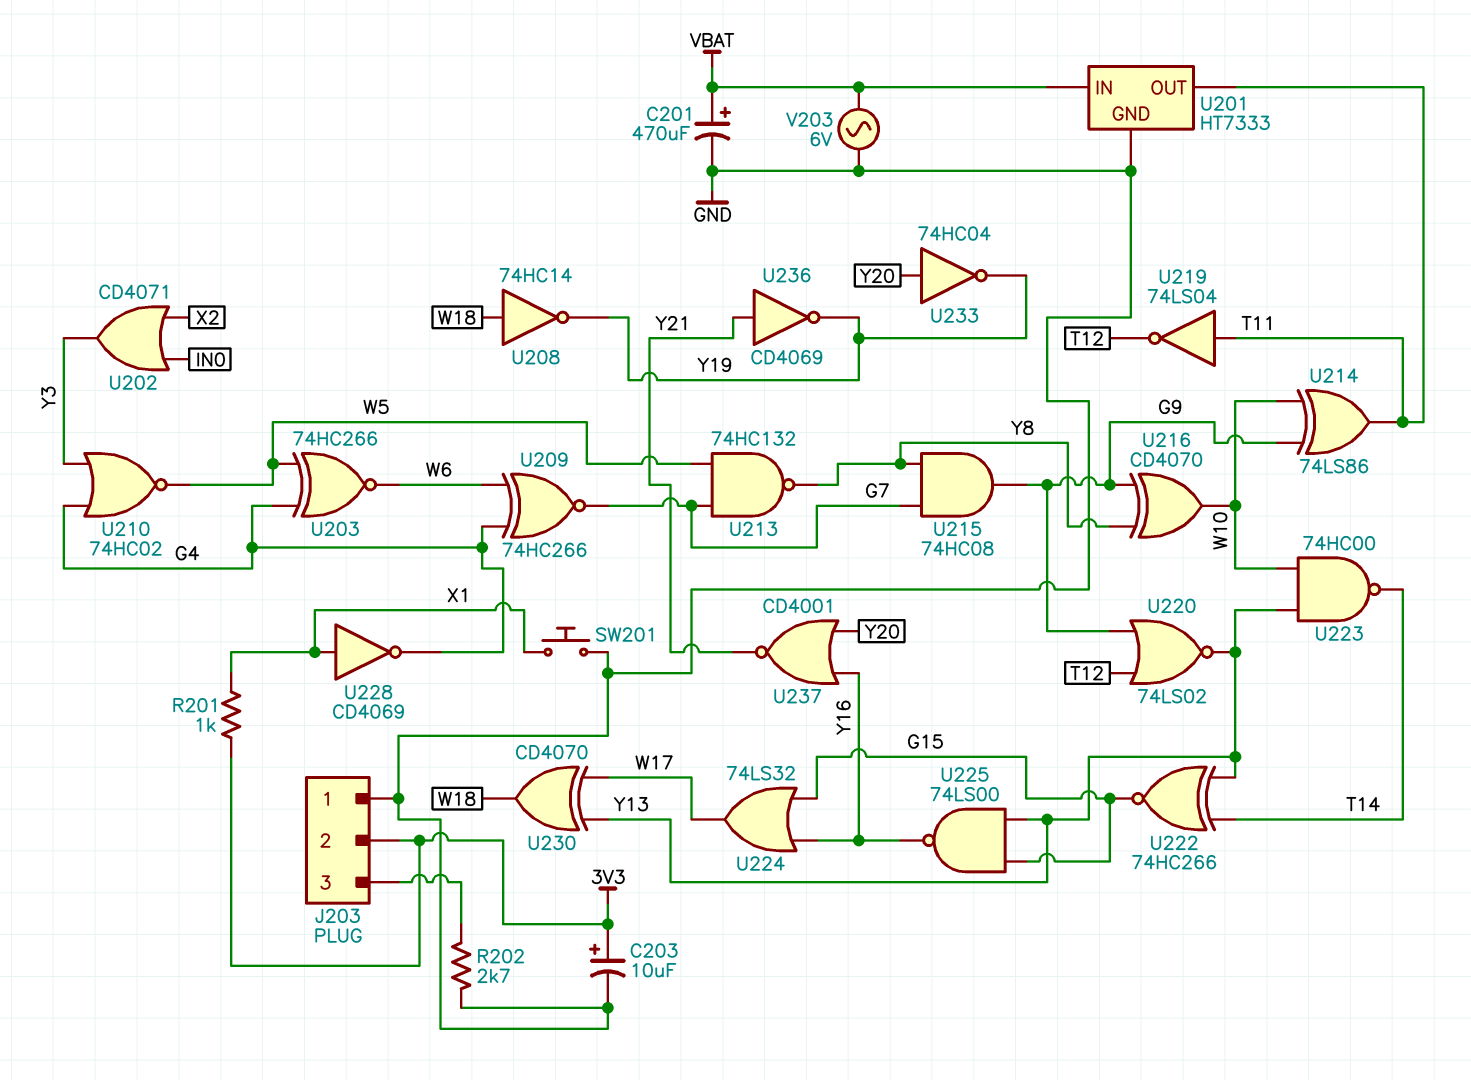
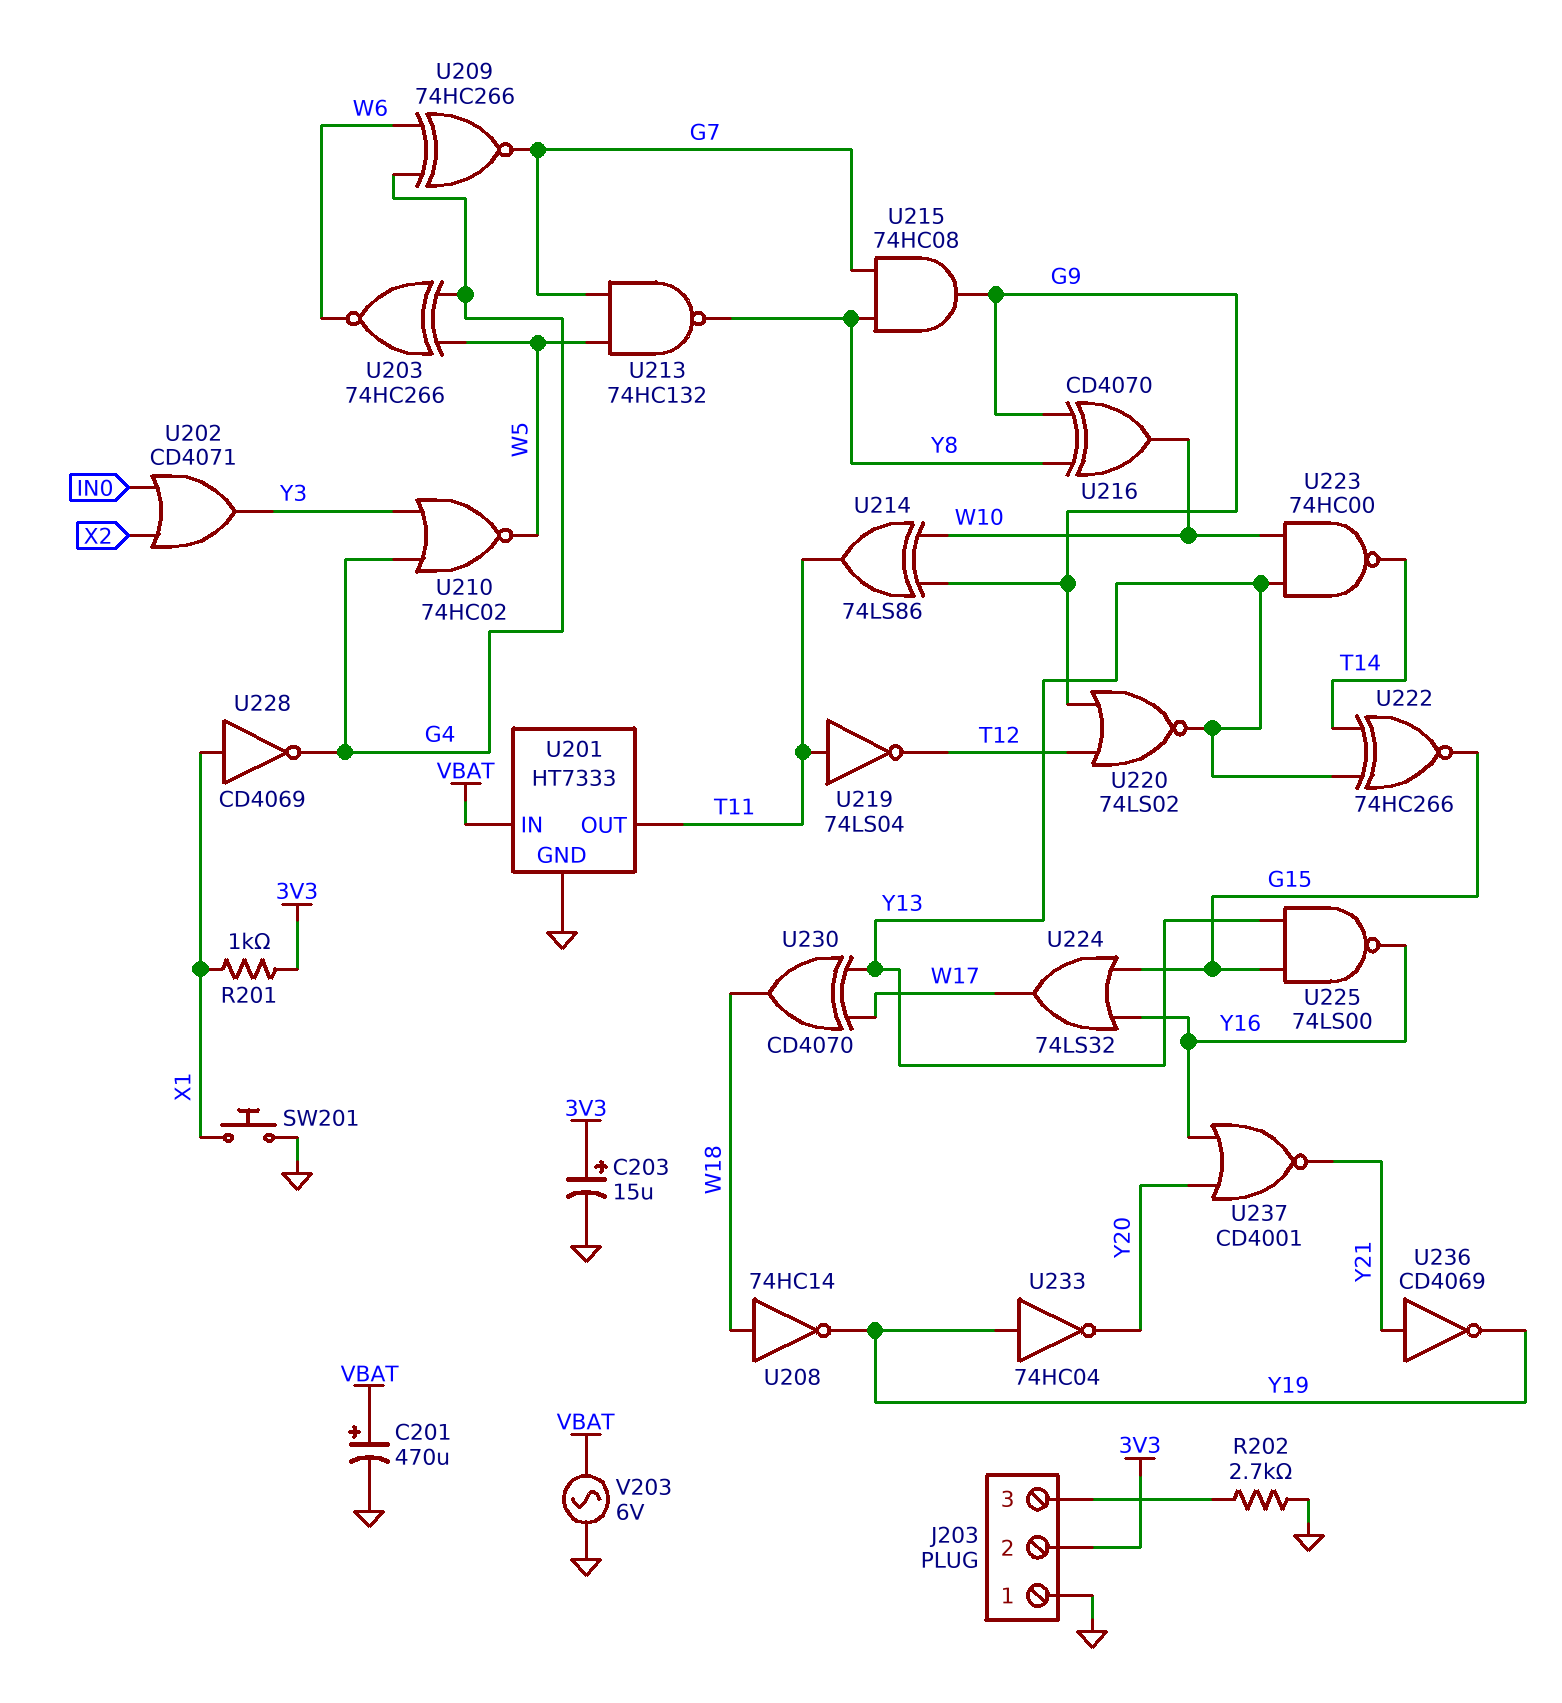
C203: 10uF (plus 3V3, minus GND) -> 15uF (plus 3V3, minus GND)
U233: NOT 74HC04 (in Y20, out Y19) -> NOT 74HC04 (in Y19, out Y20)

